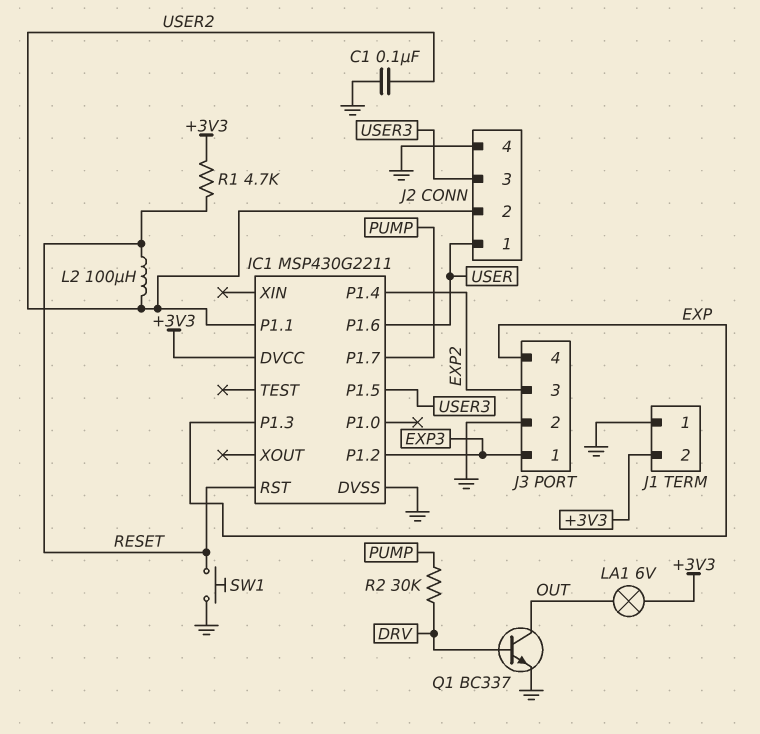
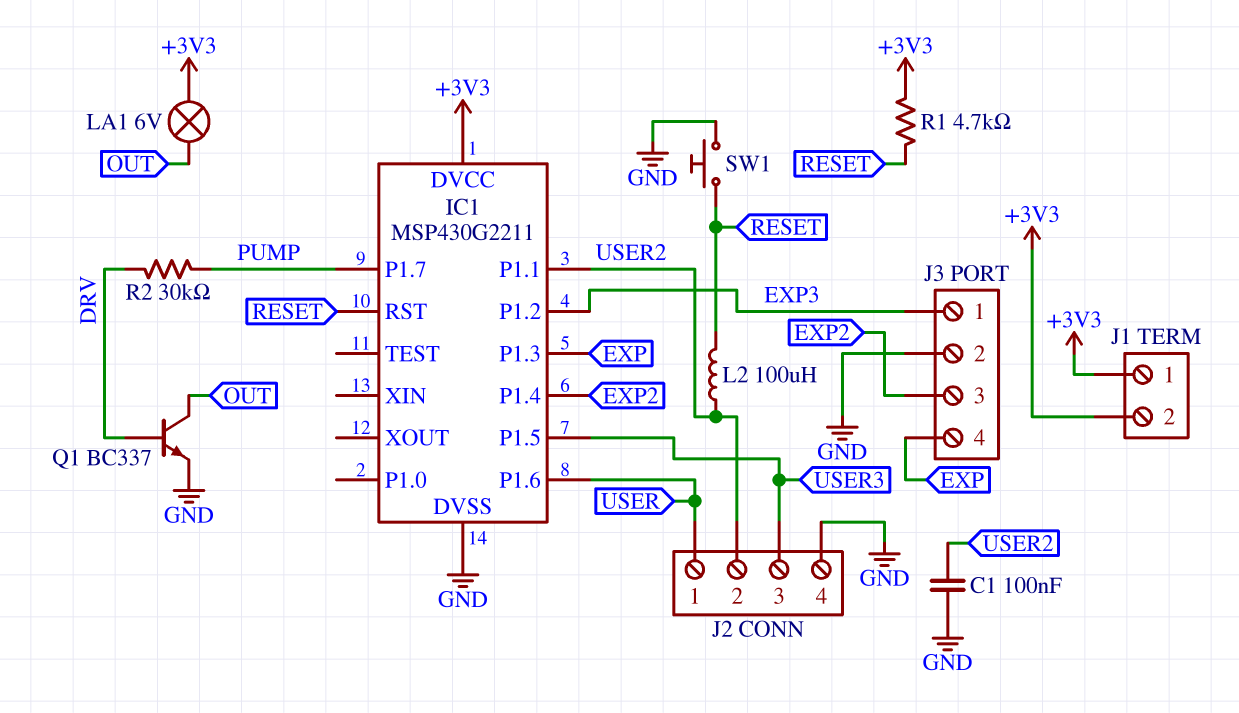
J1 pin 1: GND -> +3V3

